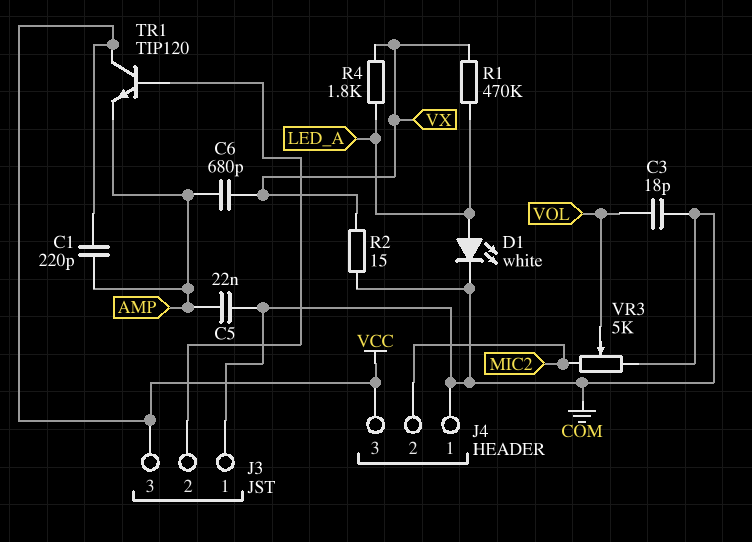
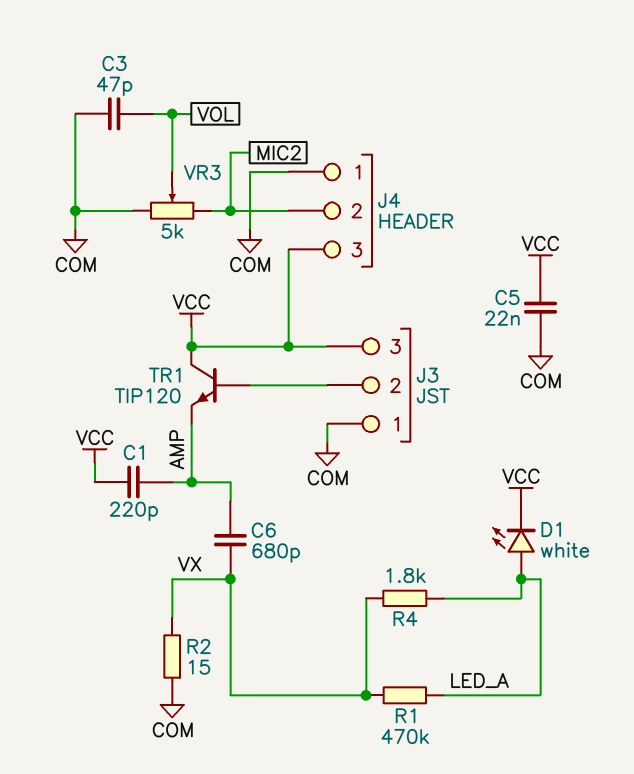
C3: 18pF (COM, VOL) -> 47pF (COM, VOL)
C5: 22nF (AMP, COM) -> 22nF (COM, VCC)
D1: LED white (A LED_A, K COM) -> LED white (A LED_A, K VCC)

